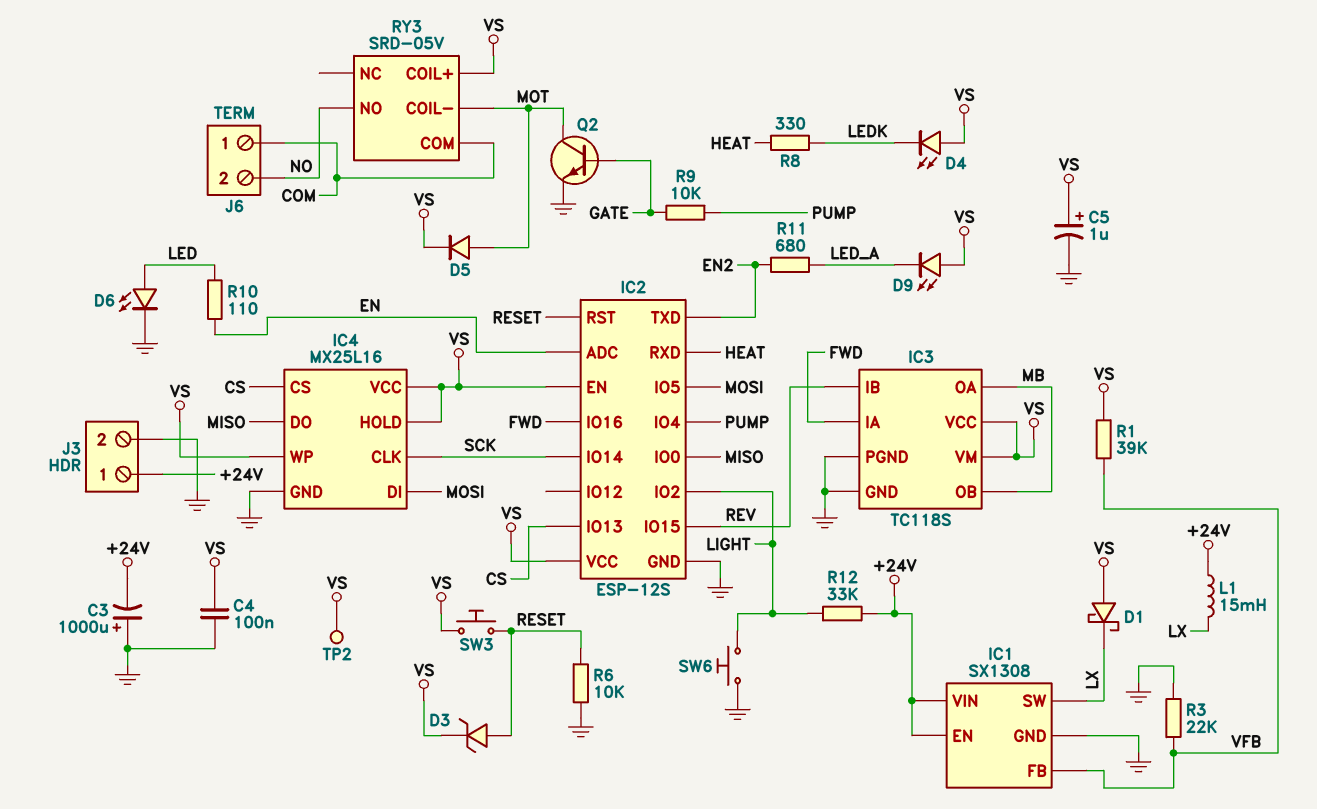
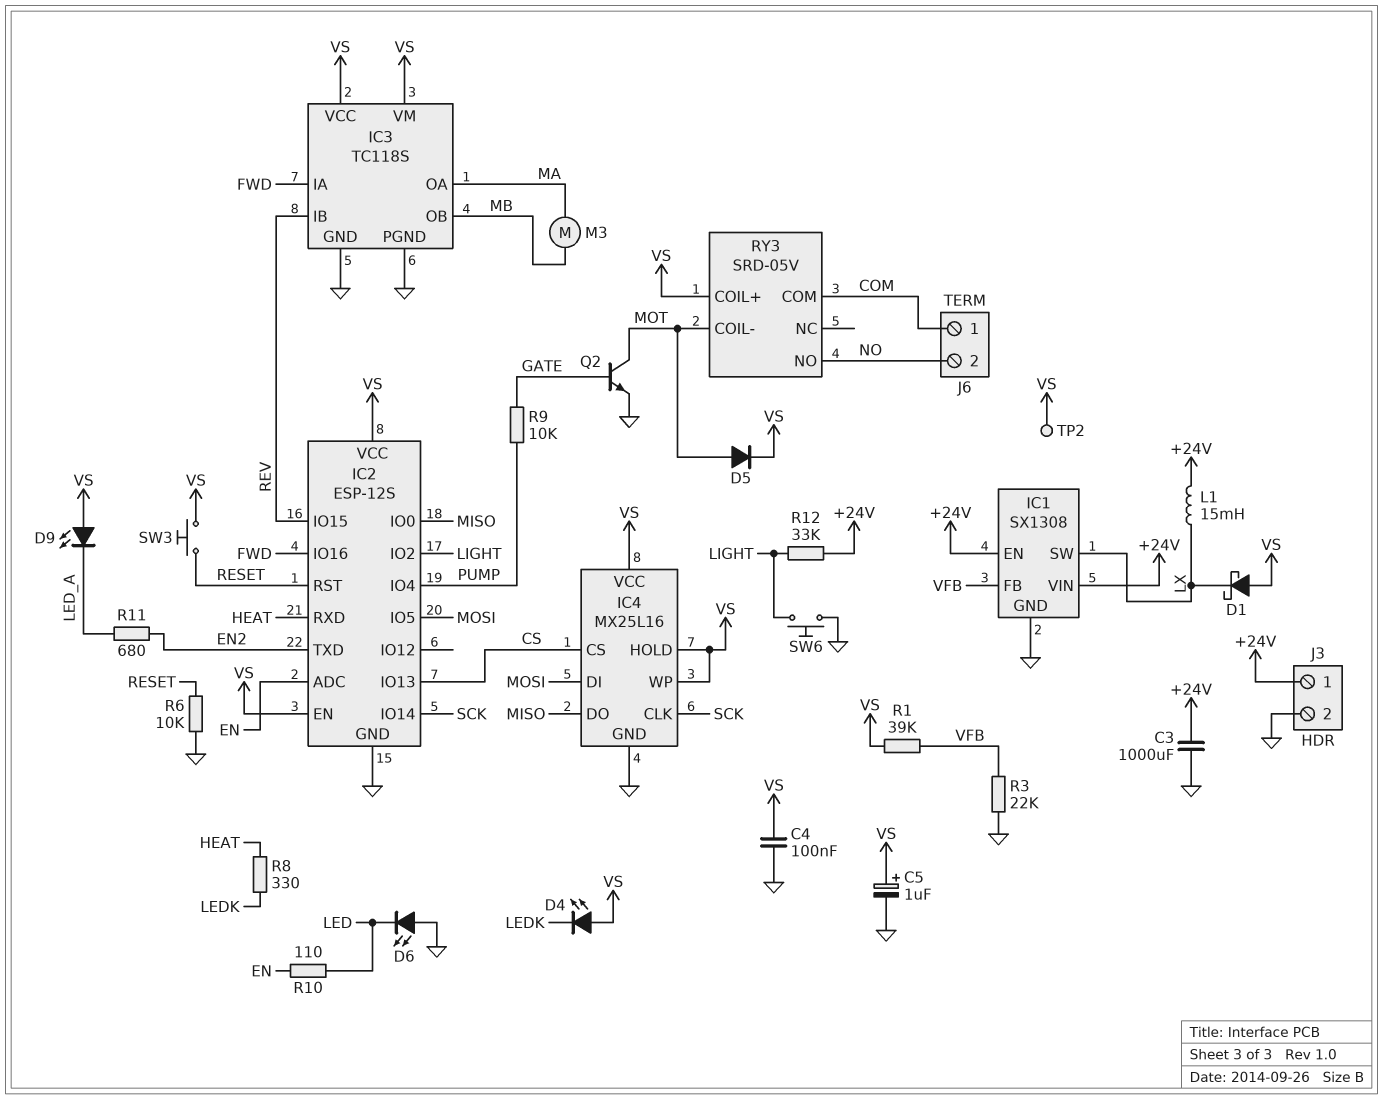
C3: 1000uF (plus GND, minus +24V) -> 1000uF (+24V, GND)
D3: zener (A RESET, K VS) -> none
D6: LED (A LED, K GND) -> LED (A GND, K LED)
IC3 pin OA: MB -> MA
M3: none -> motor (MA, MB)

